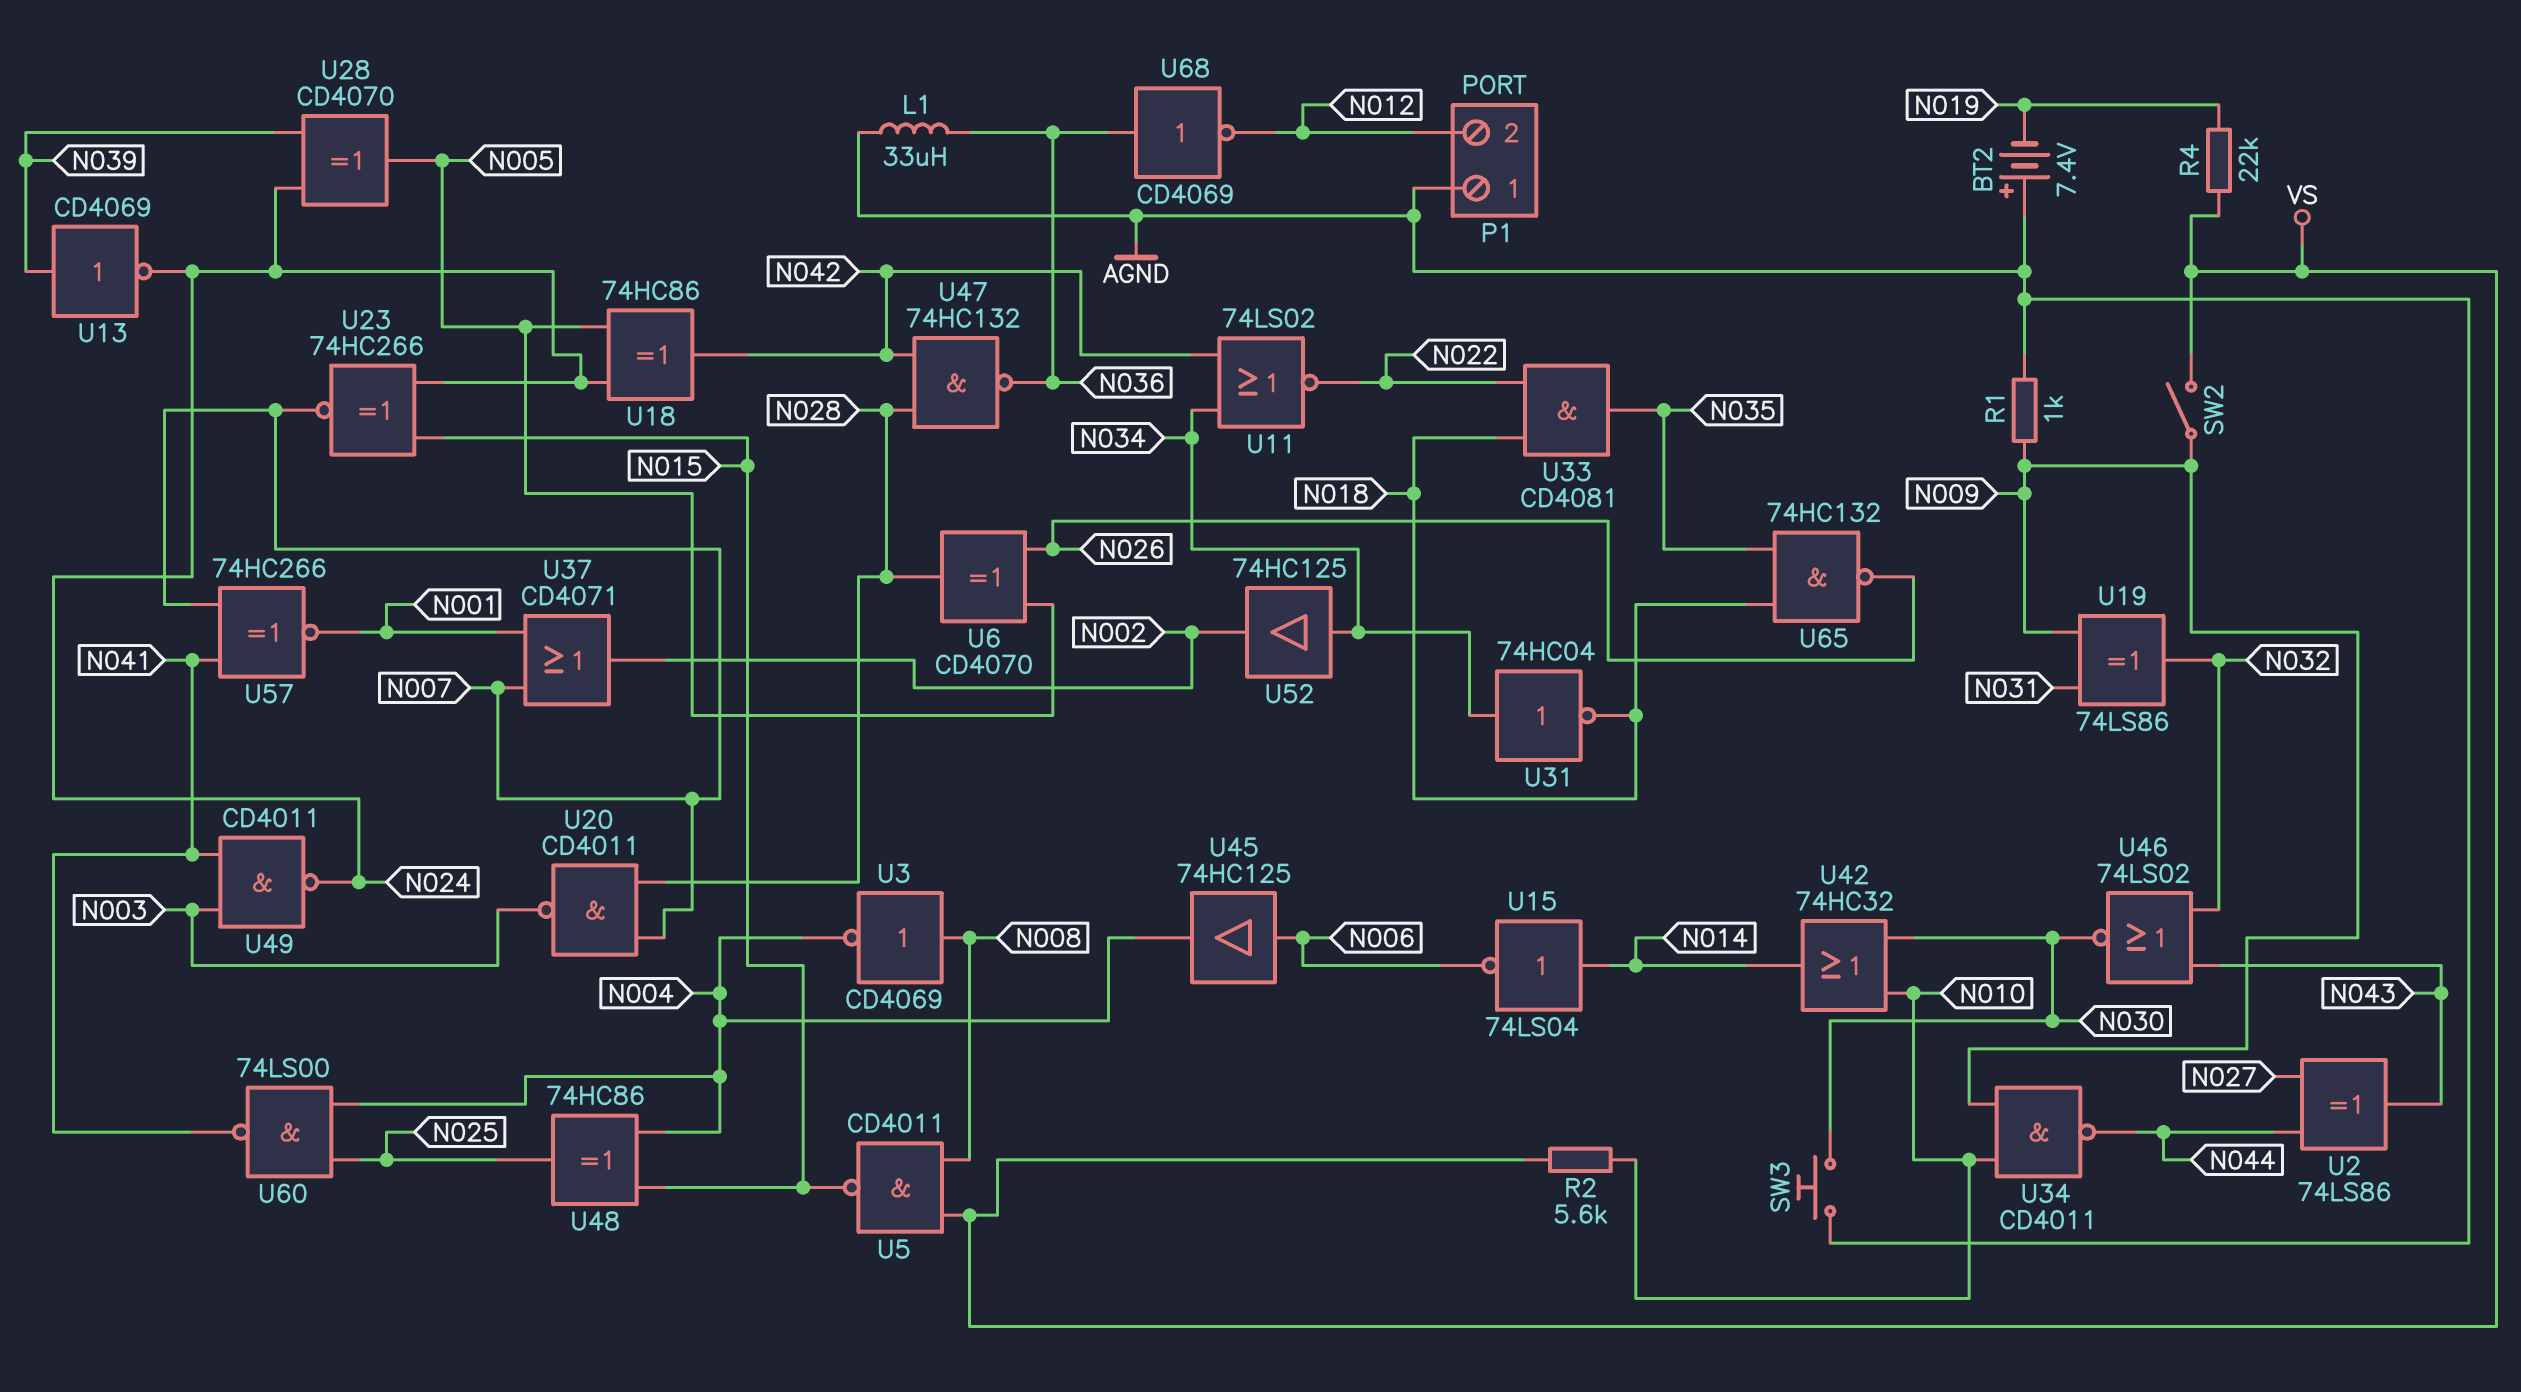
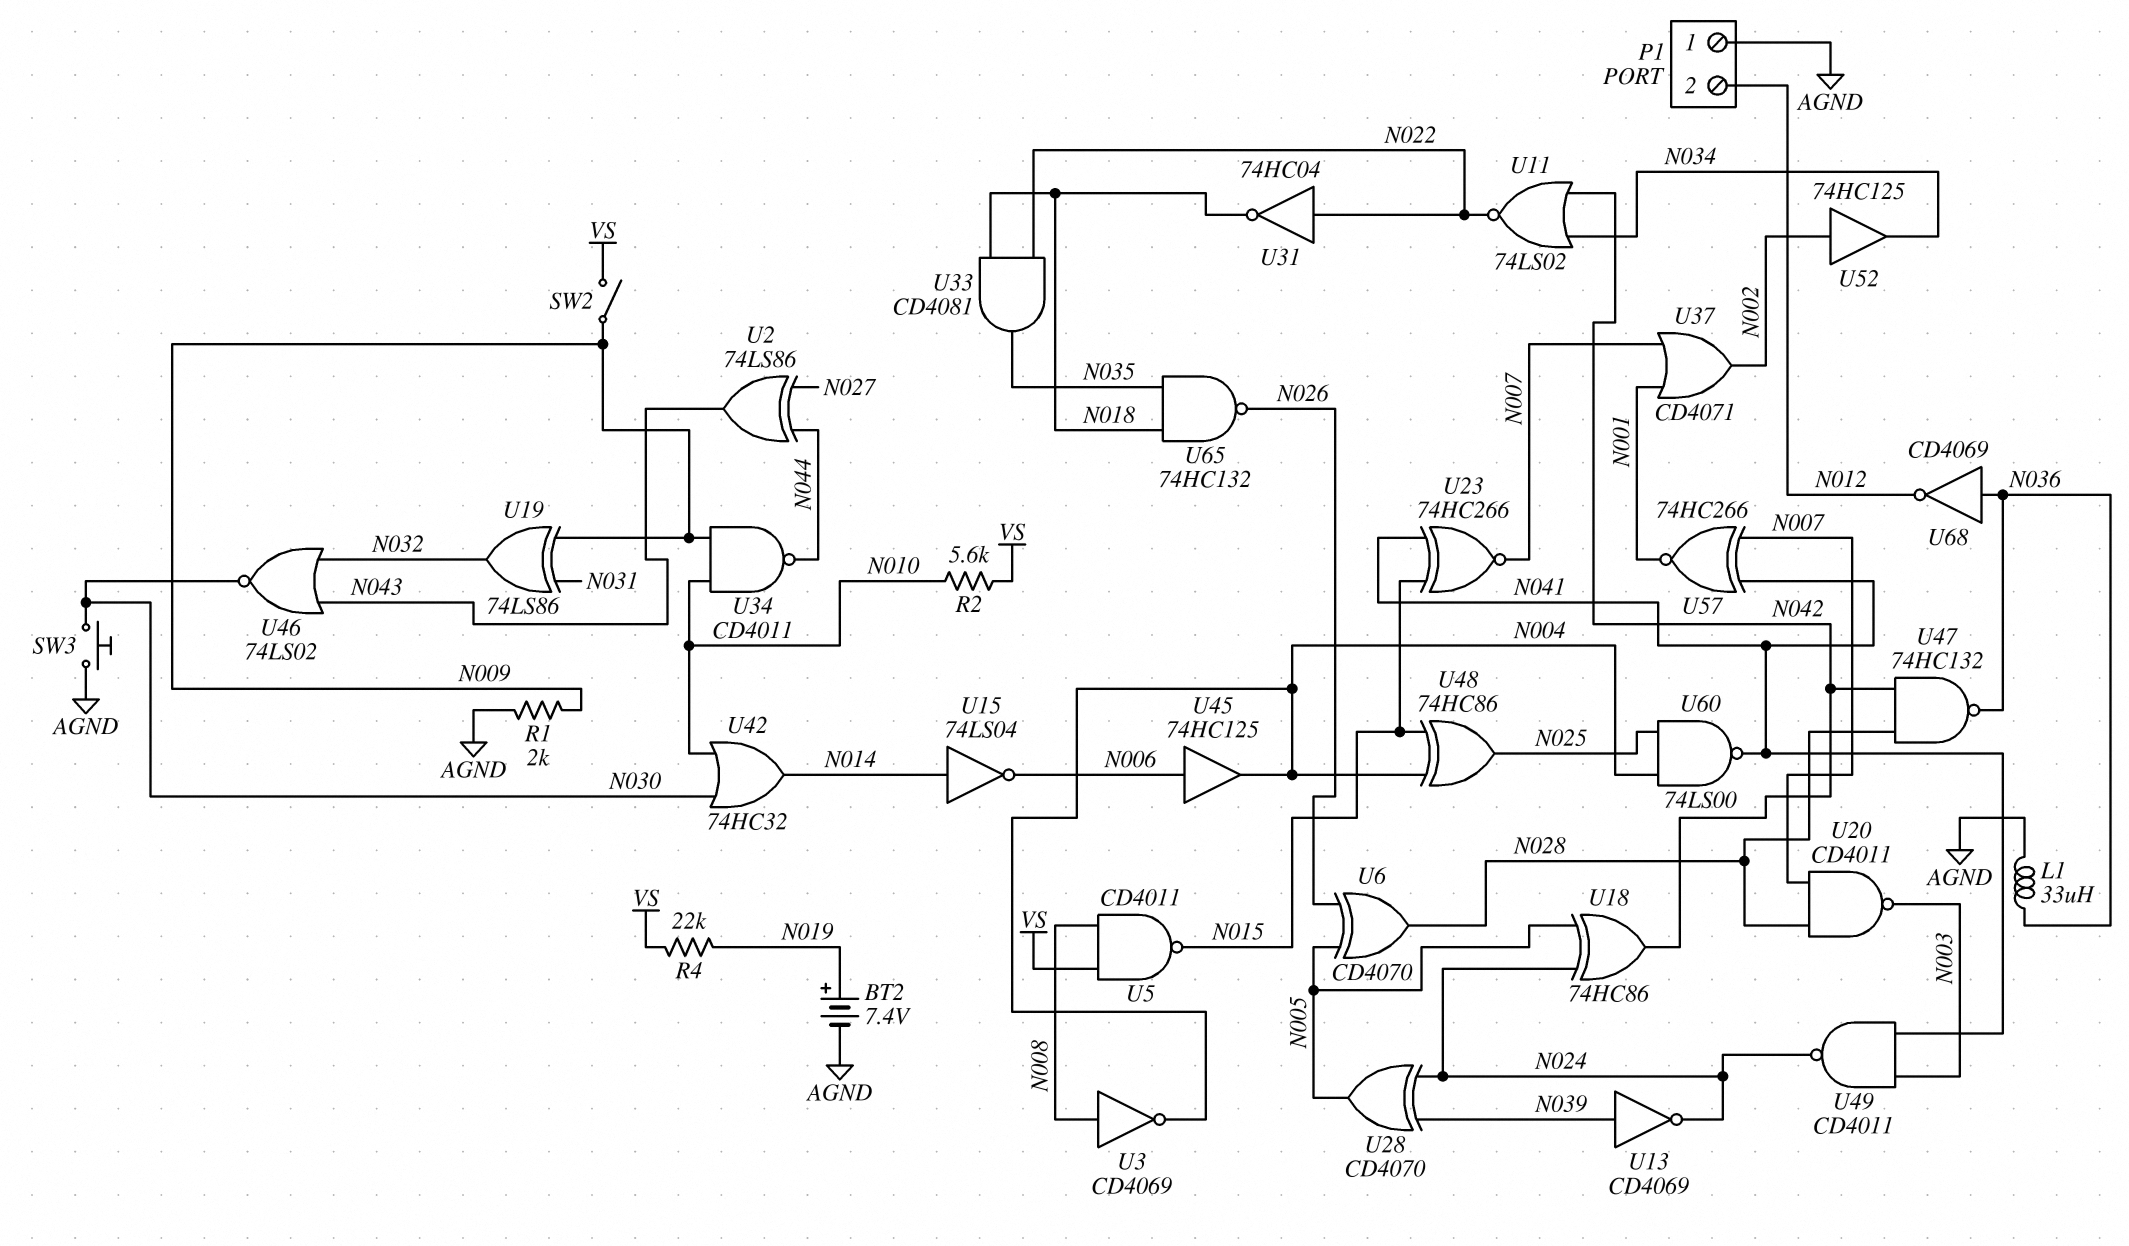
BT2: 7.4V (plus AGND, minus N019) -> 7.4V (plus N019, minus AGND)
R1: 1k (AGND, N009) -> 2k (AGND, N009)
U23: XNOR 74HC266 (in N015, in N024, out N007) -> XNOR 74HC266 (in N015, in N041, out N007)
U31: NOT 74HC04 (in N034, out N018) -> NOT 74HC04 (in N022, out N018)
U52: buffer 74HC125 (in N034, out N002) -> buffer 74HC125 (in N002, out N034)

